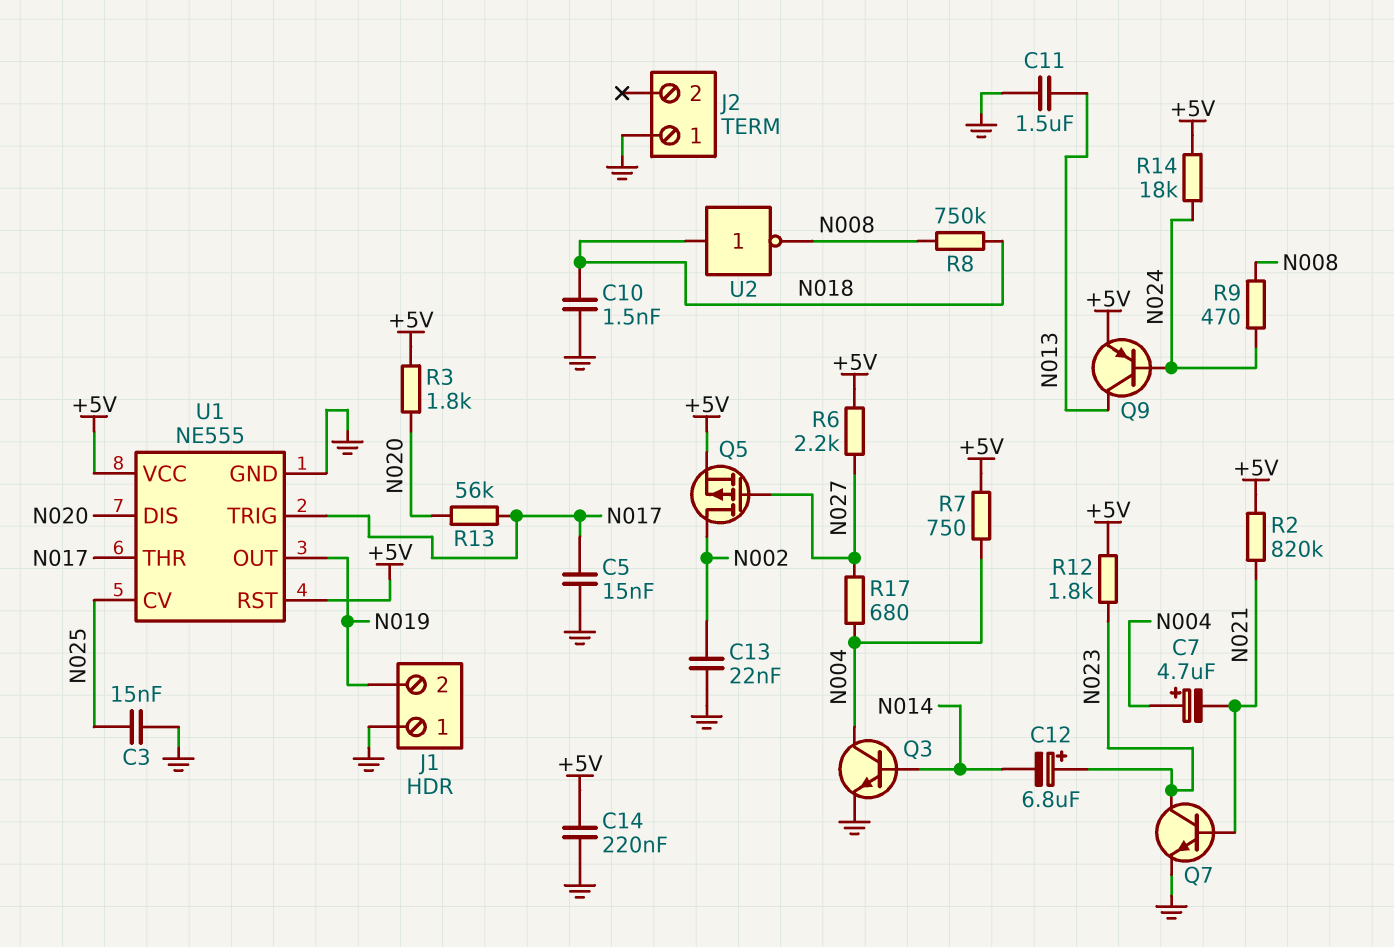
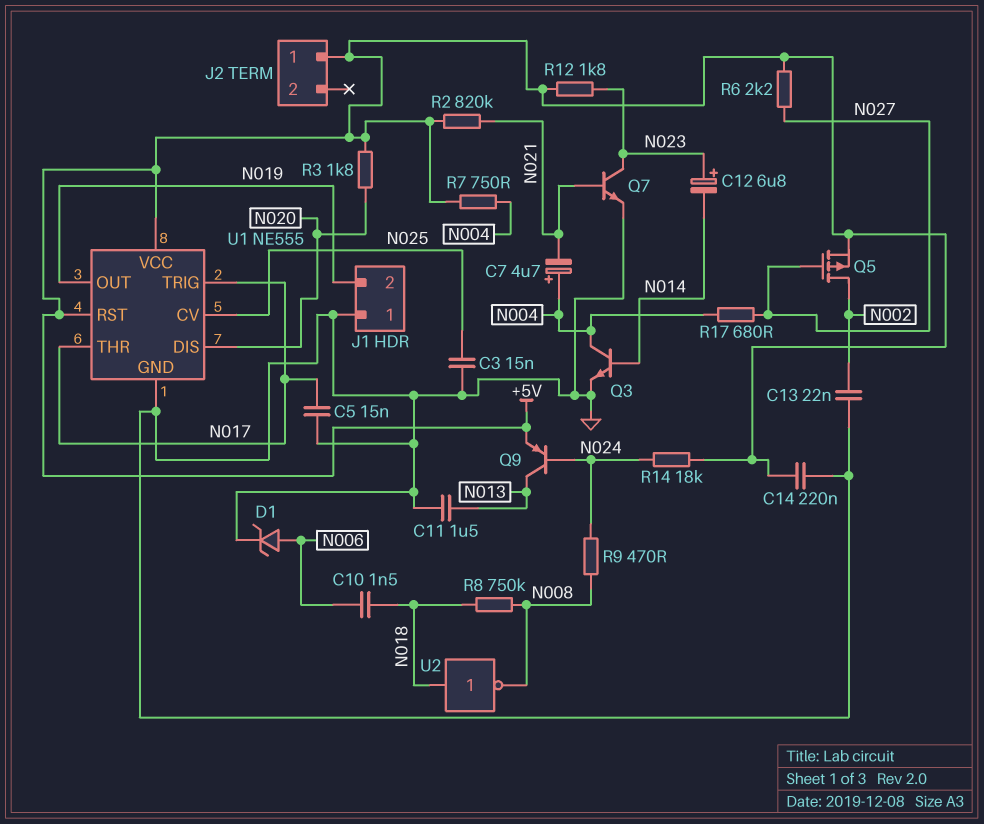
C10: 1.5nF (GND, N018) -> 1.5nF (N006, N018)
D1: none -> zener (A N006, K GND)
J2 pin 1: GND -> +5V
R13: 56k (N017, N020) -> none

